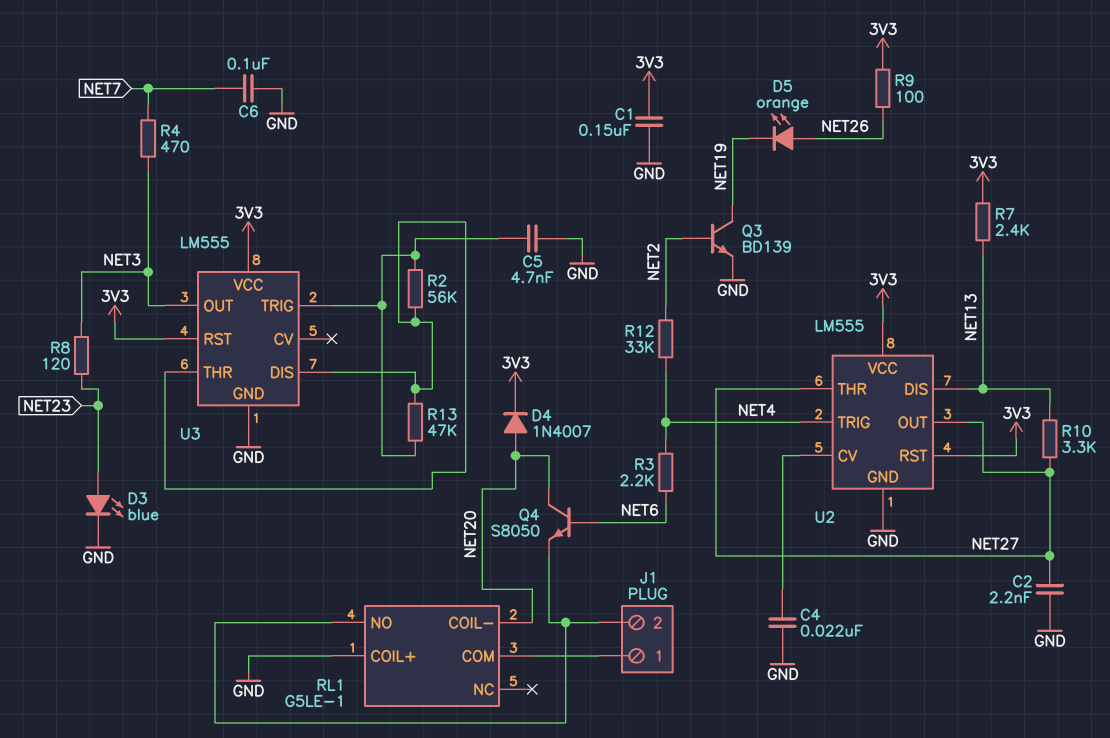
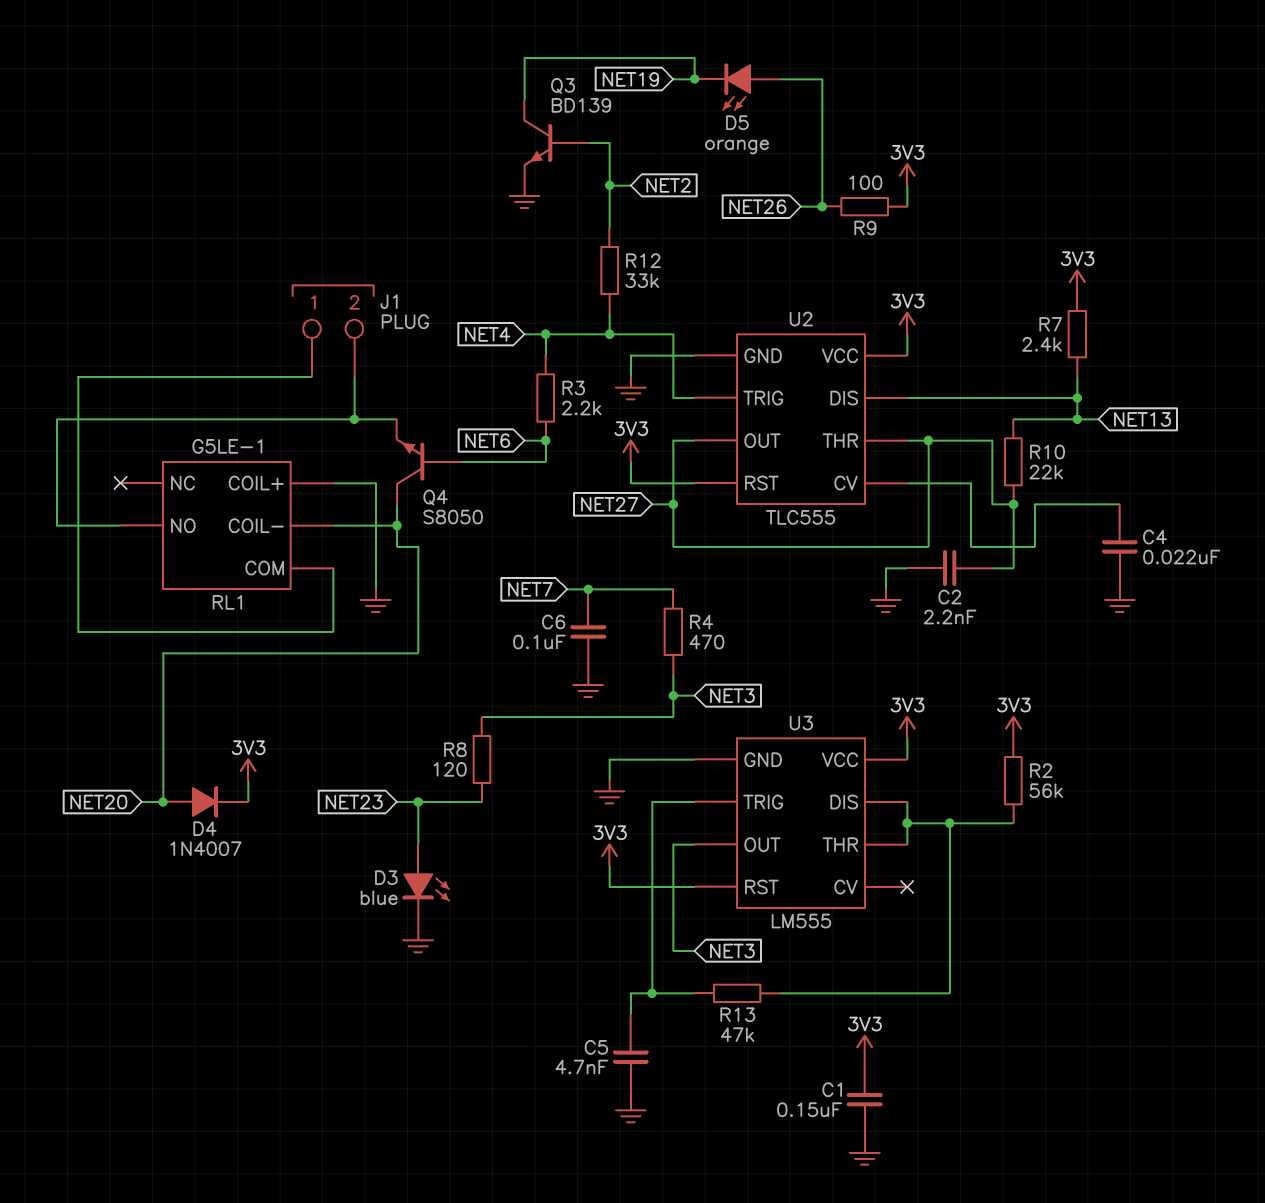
R2: 56k (U3/DIS, U3/TRIG) -> 56k (3V3, U3/DIS)
R10: 3.3k (NET13, NET27) -> 22k (NET13, NET27)
U2: LM555 -> TLC555

